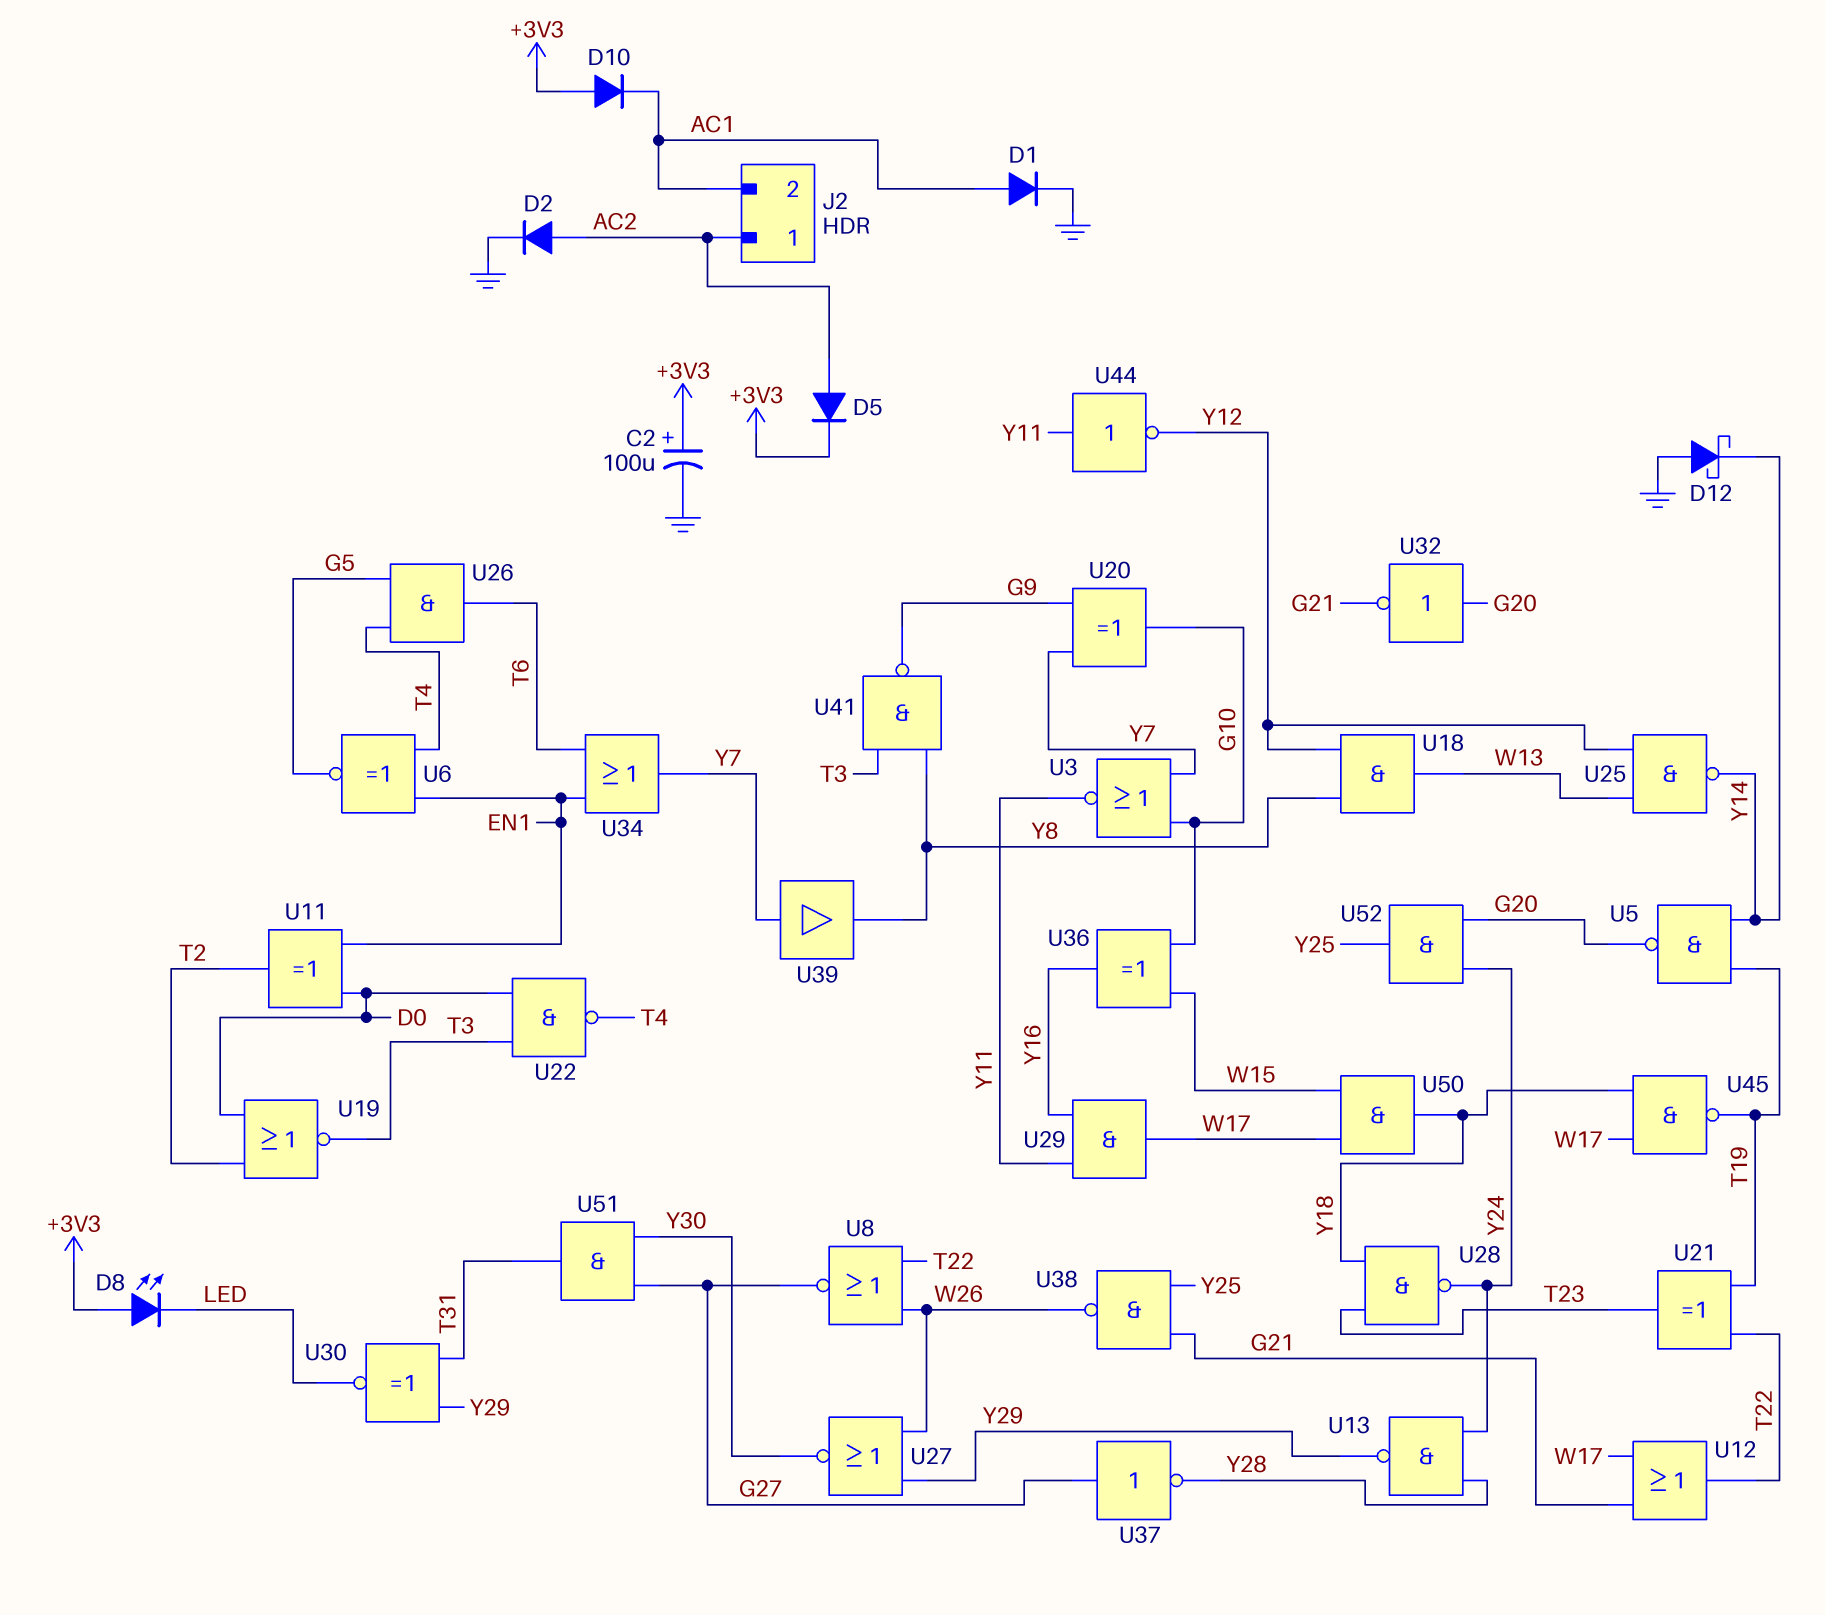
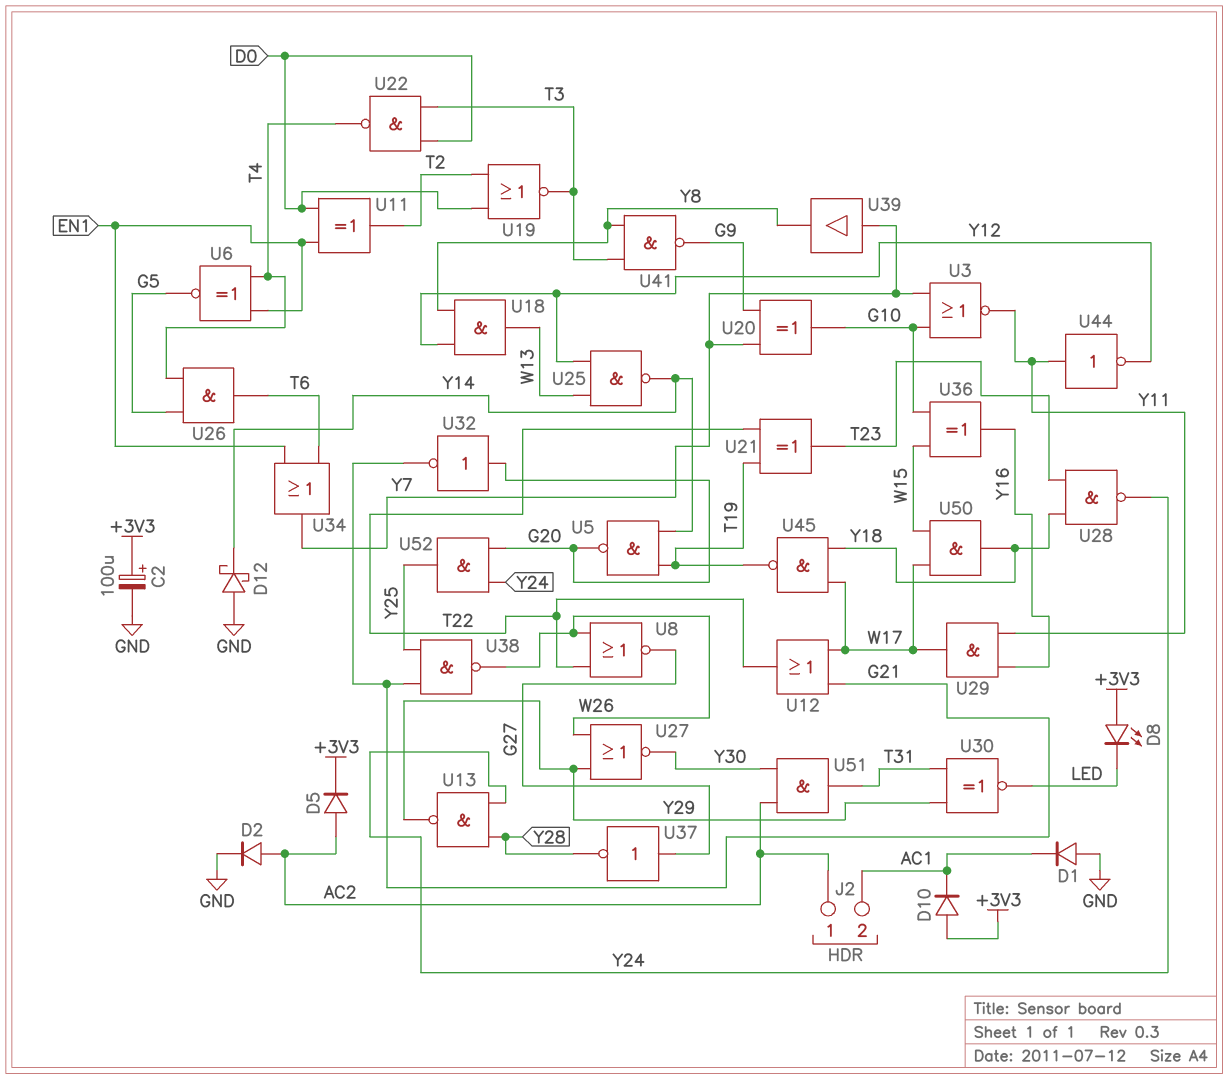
D1: diode (A AC1, K GND) -> diode (A GND, K AC1)
U51: AND (in G27, in Y30, out T31) -> AND (in AC2, in Y30, out T31)

